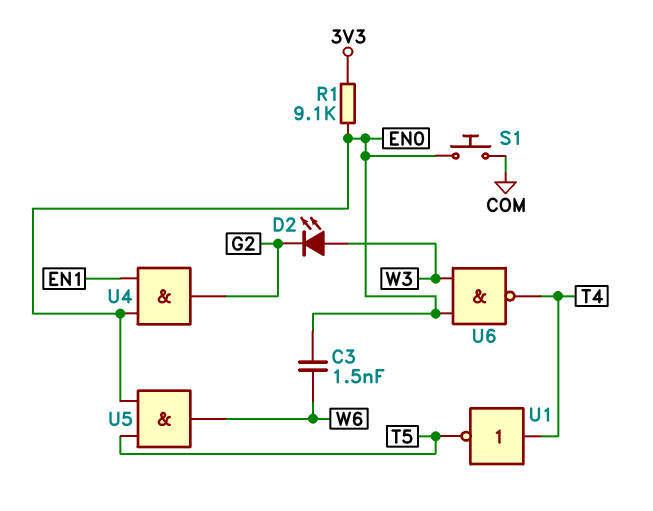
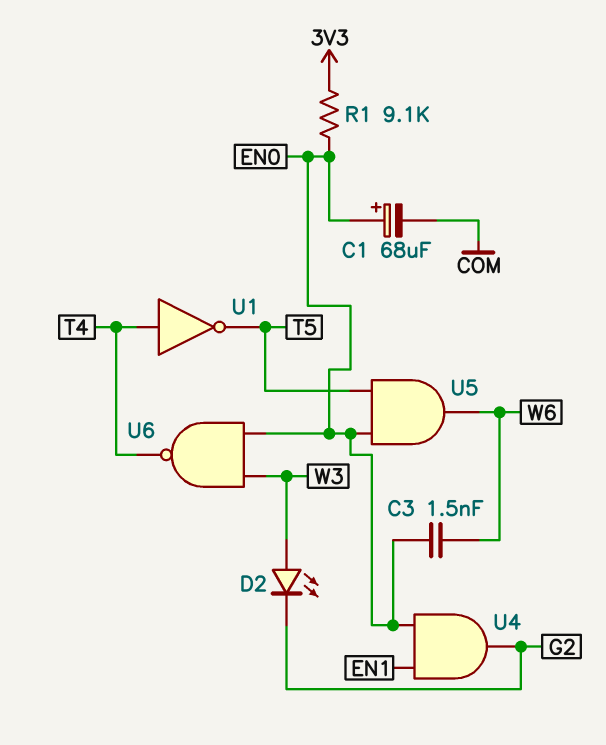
C1: none -> 68uF (plus EN0, minus COM)
S1: button (COM, EN0) -> none

